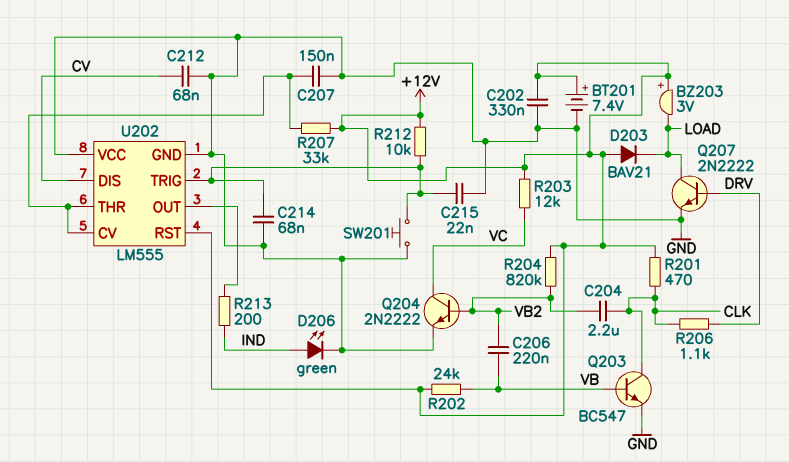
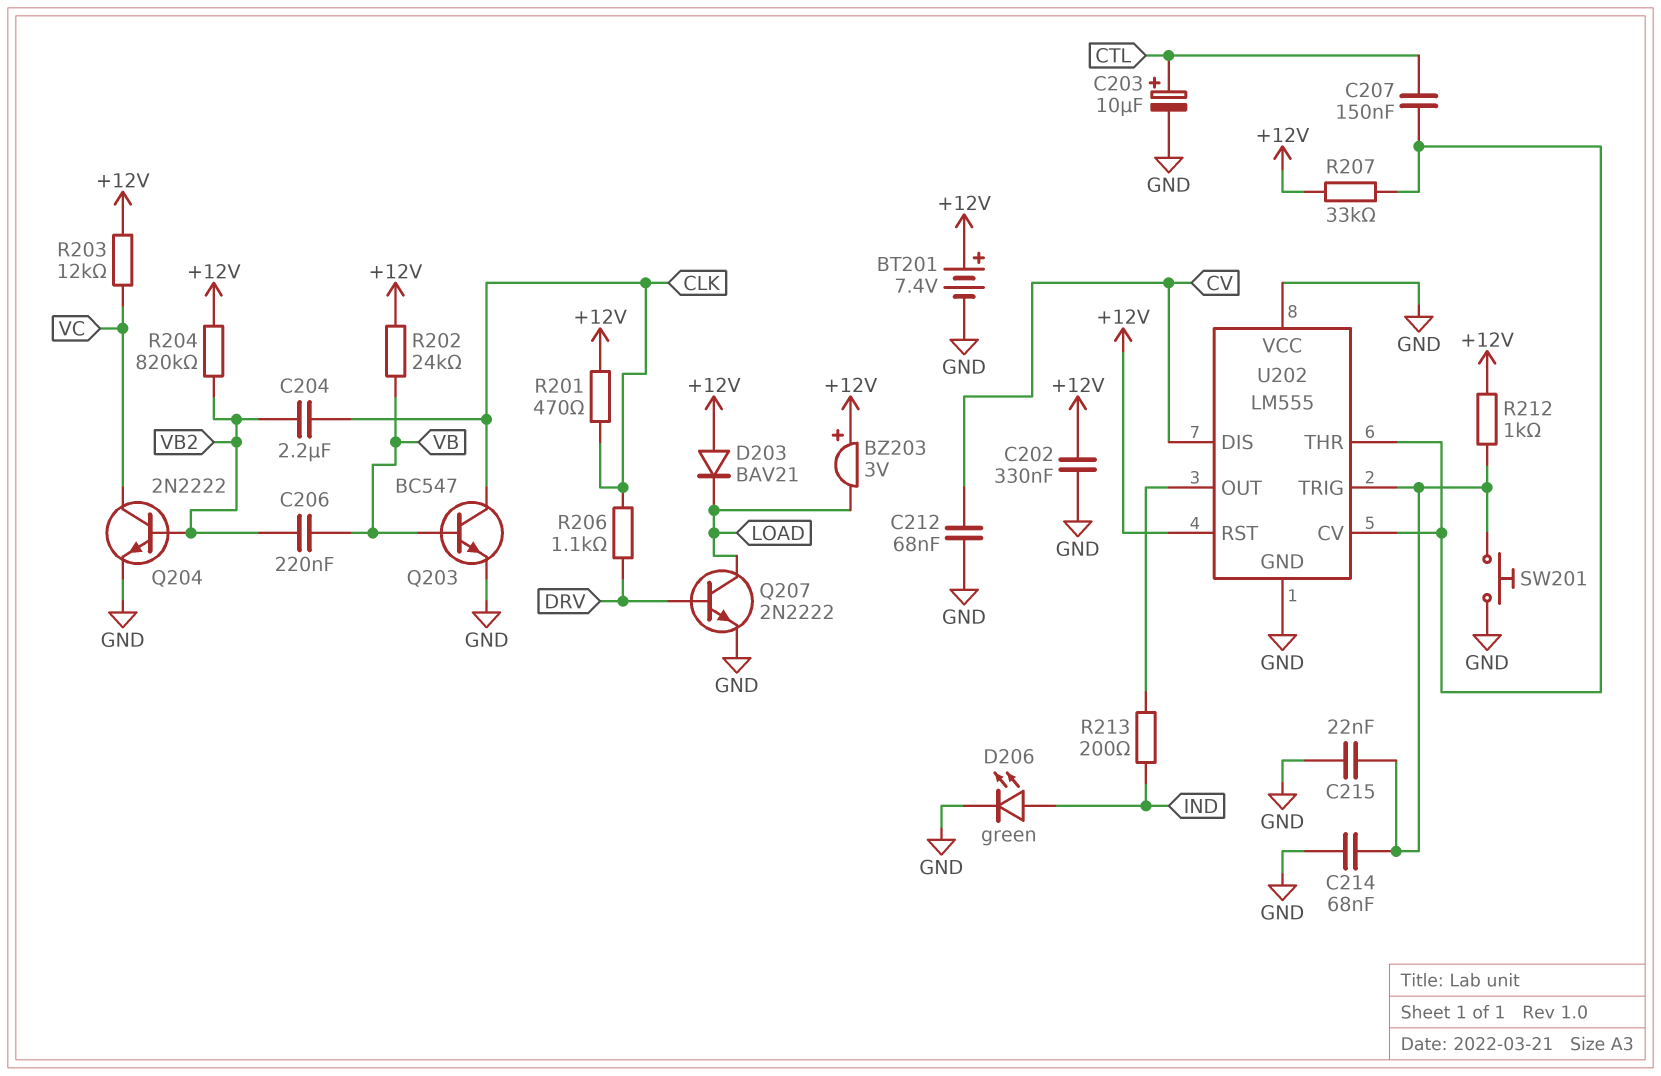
C203: none -> 10uF (plus CTL, minus GND)
C207: 150nF (GND, U202/CV) -> 150nF (CTL, U202/CV)
R212: 10k (+12V, U202/TRIG) -> 1k (+12V, U202/TRIG)

